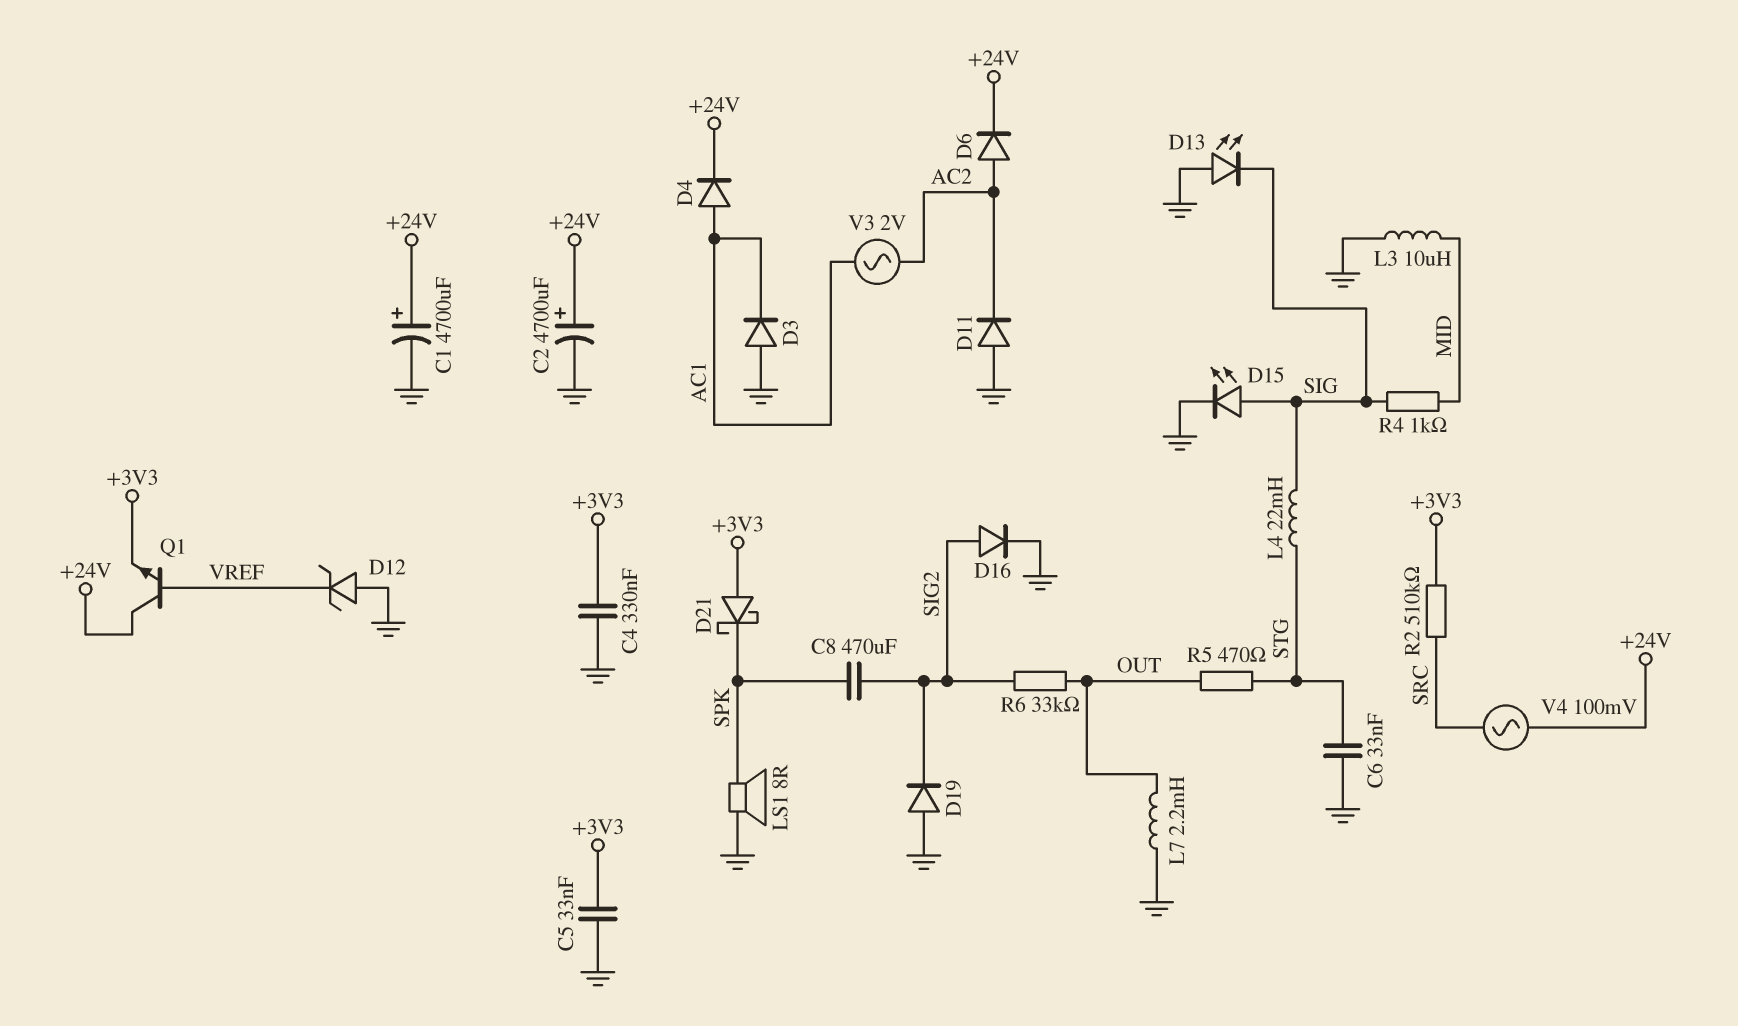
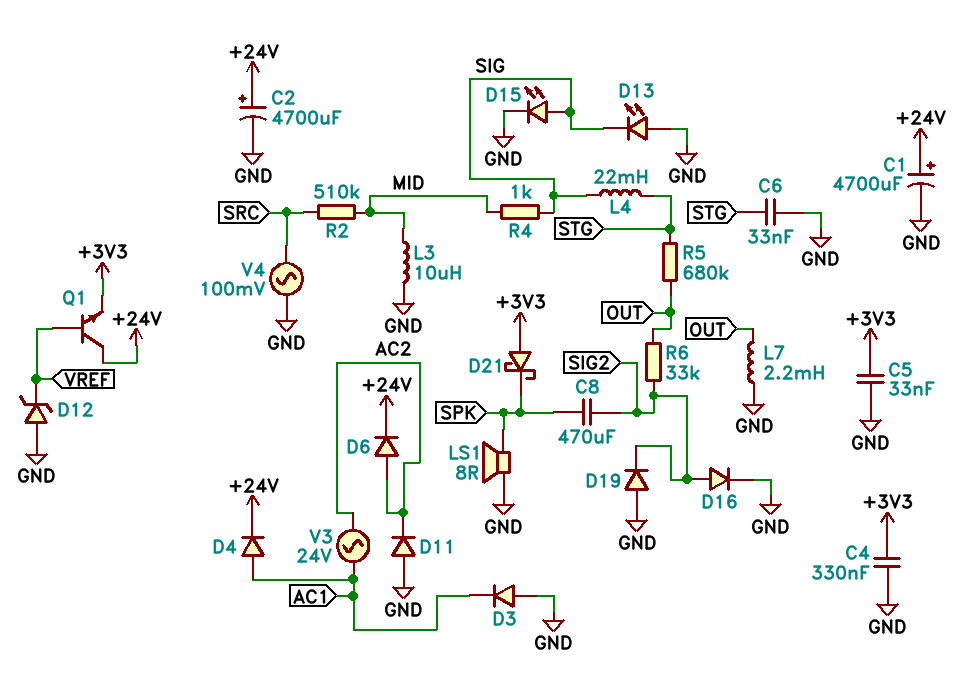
R2: 510k (+3V3, SRC) -> 510k (MID, SRC)
R5: 470 (OUT, STG) -> 680k (OUT, STG)
V3: AC 2V (AC1, AC2) -> AC 24V (AC1, AC2)
V4: AC 100mV (+24V, SRC) -> AC 100mV (GND, SRC)

